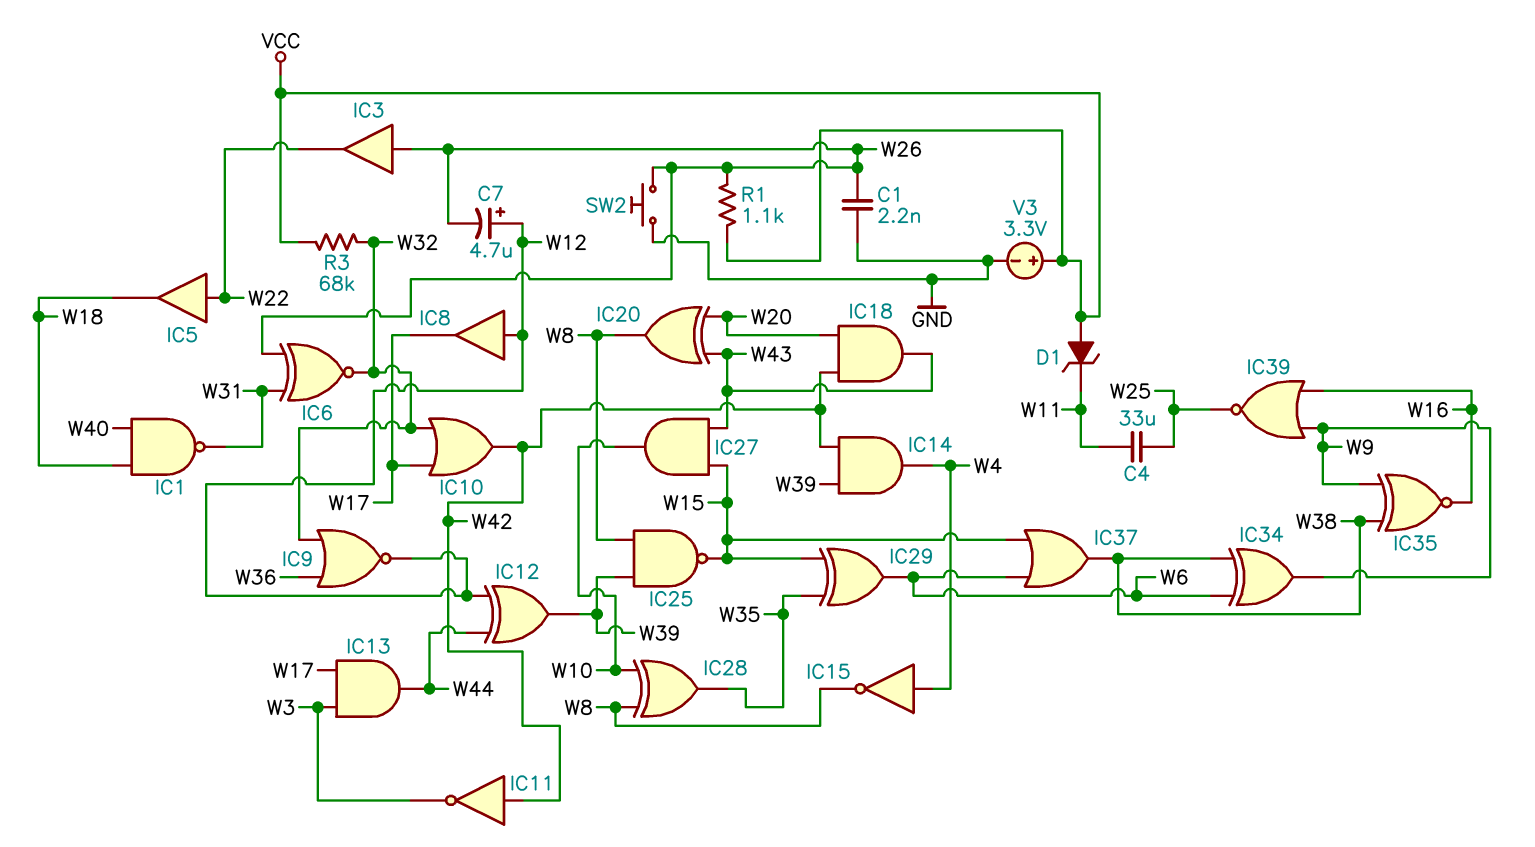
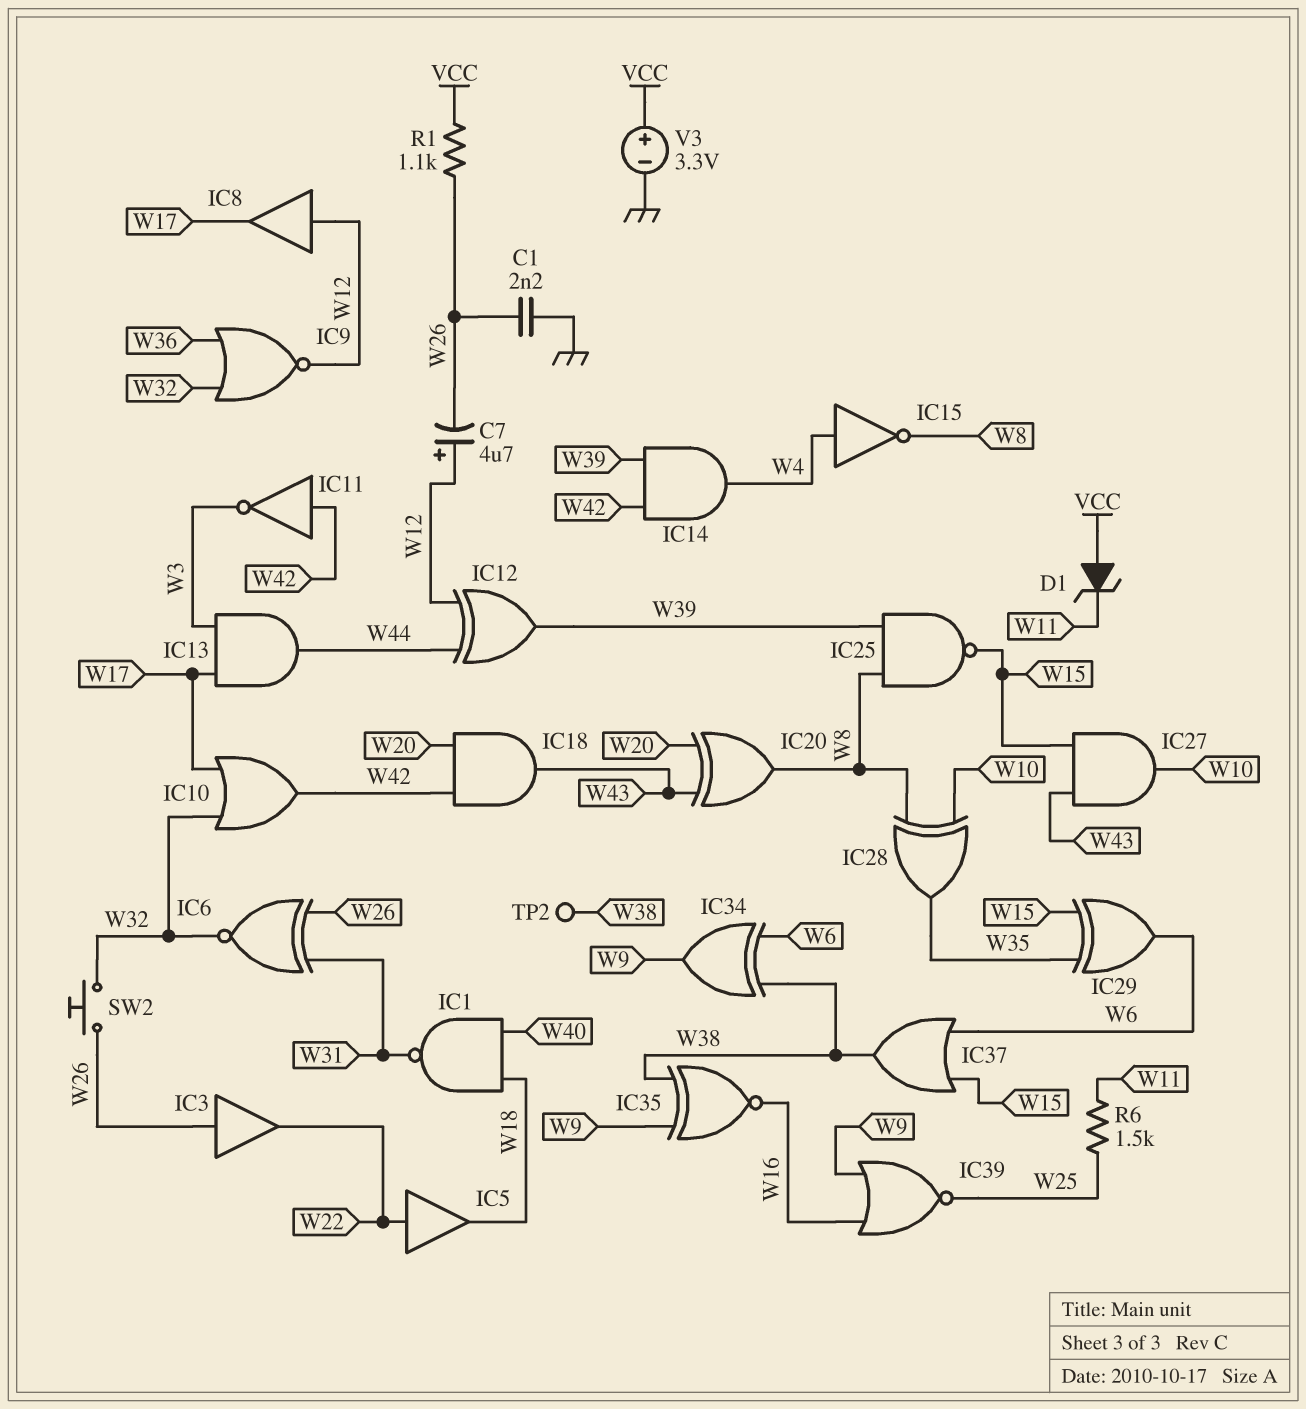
C4: 33uF (W11, W25) -> none
R3: 68k (VCC, W32) -> none
R6: none -> 1.5k (W11, W25)
SW2: button (GND, W26) -> button (W26, W32)
TP2: none -> test point (W38)

